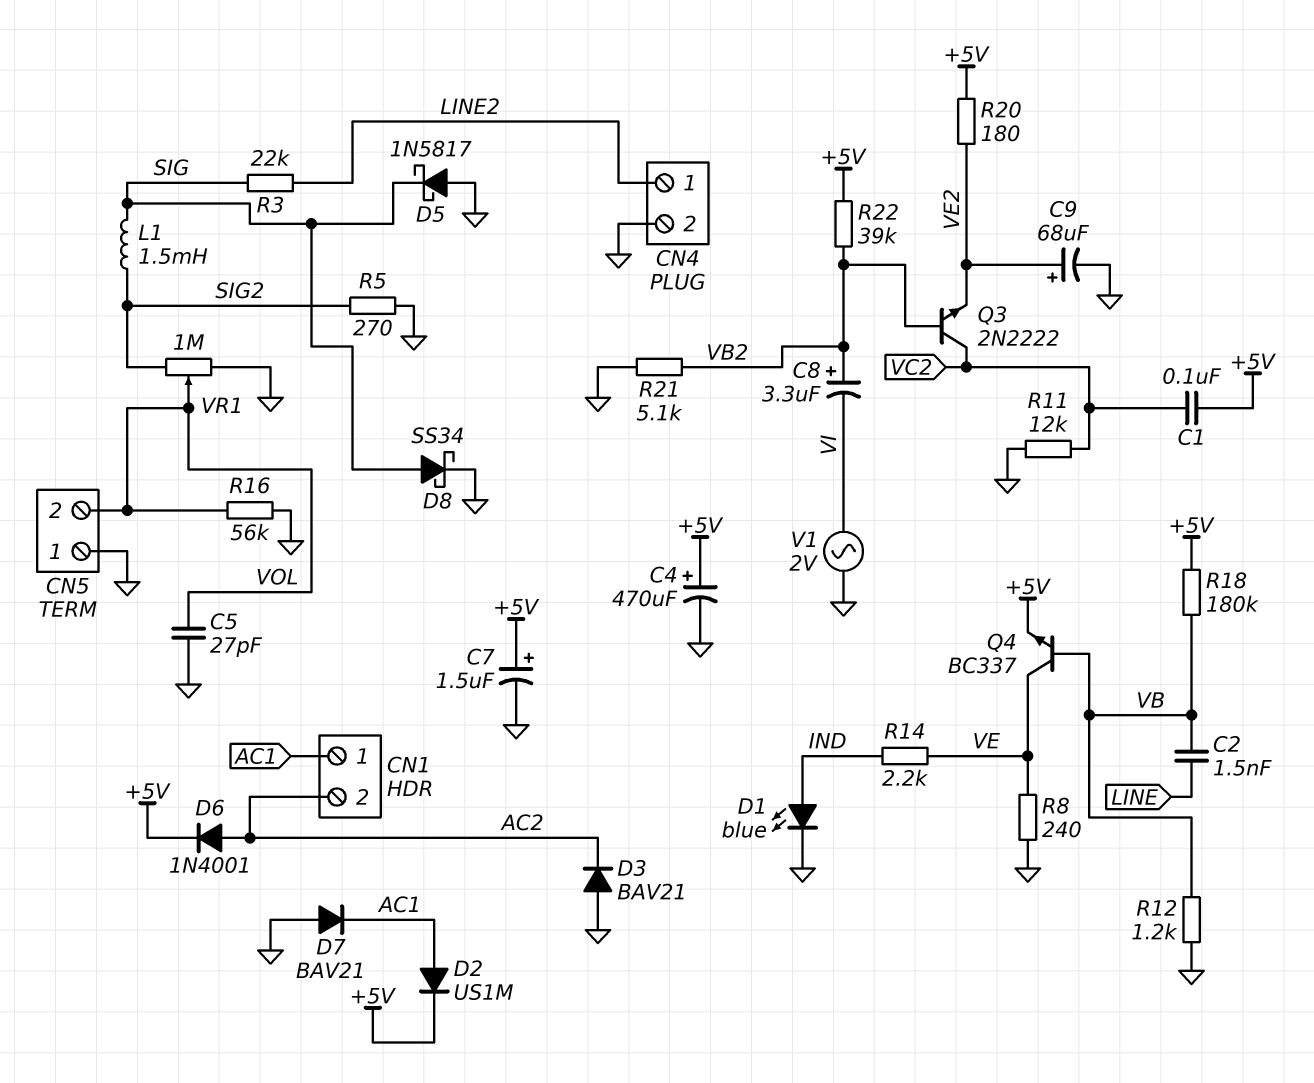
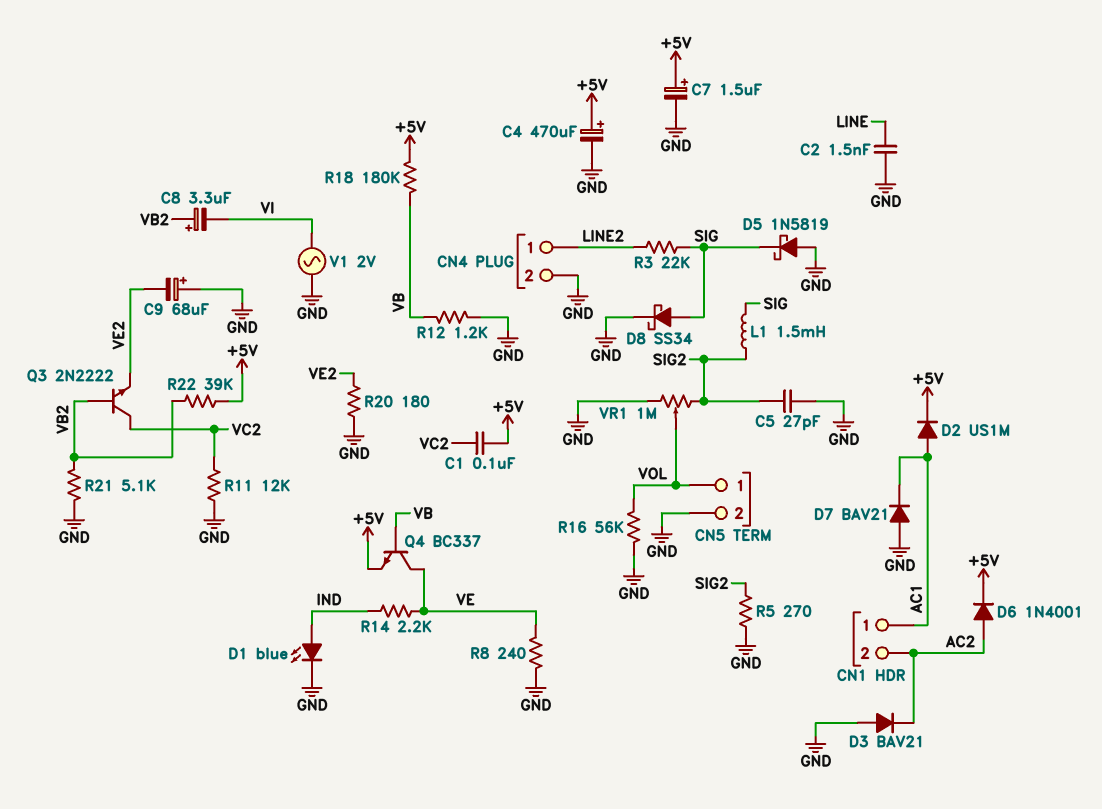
C2: 1.5nF (LINE, VB) -> 1.5nF (GND, LINE)
C5: 27pF (GND, VOL) -> 27pF (GND, SIG2)
C9: 68uF (plus VE2, minus GND) -> 68uF (plus GND, minus VE2)
CN5 pin 1: GND -> VOL
CN5 pin 2: VOL -> GND
D5: schottky 1N5817 (A GND, K SIG) -> schottky 1N5819 (A GND, K SIG)
R20: 180 (+5V, VE2) -> 180 (GND, VE2)

